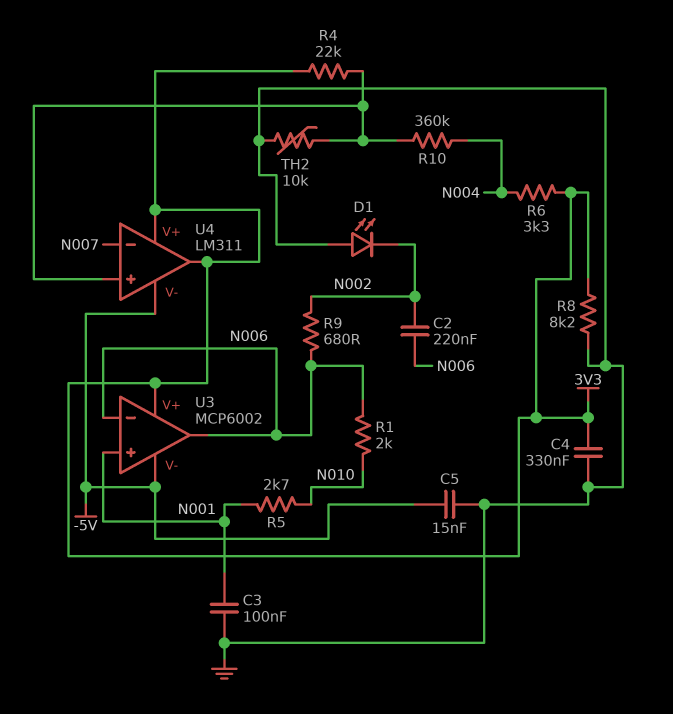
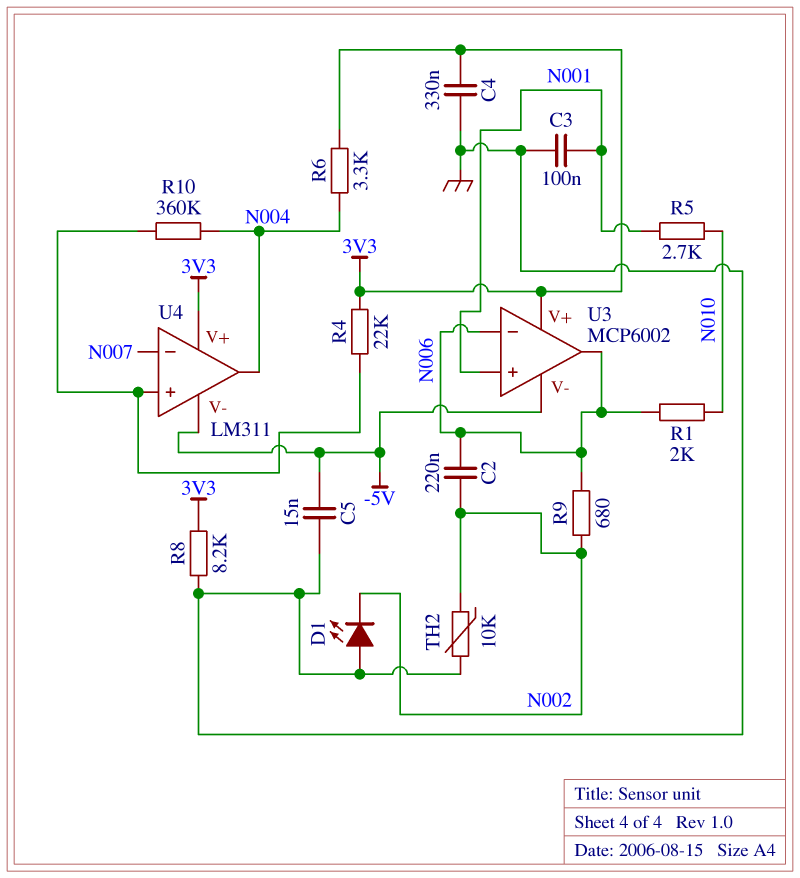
TH2: 10k (GND, U4/in+) -> 10k (GND, N002)
U4 pin out: 3V3 -> N004

